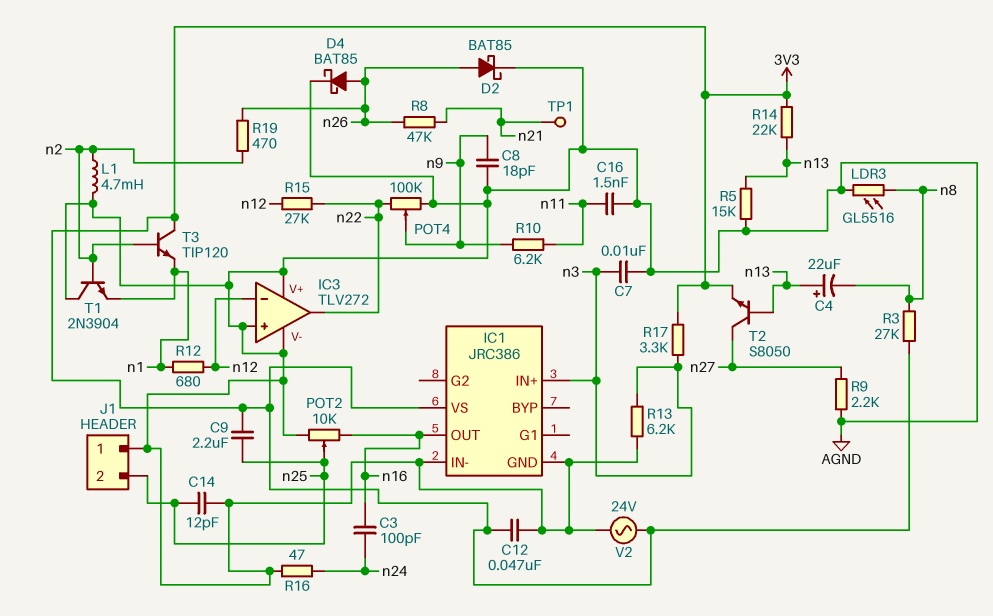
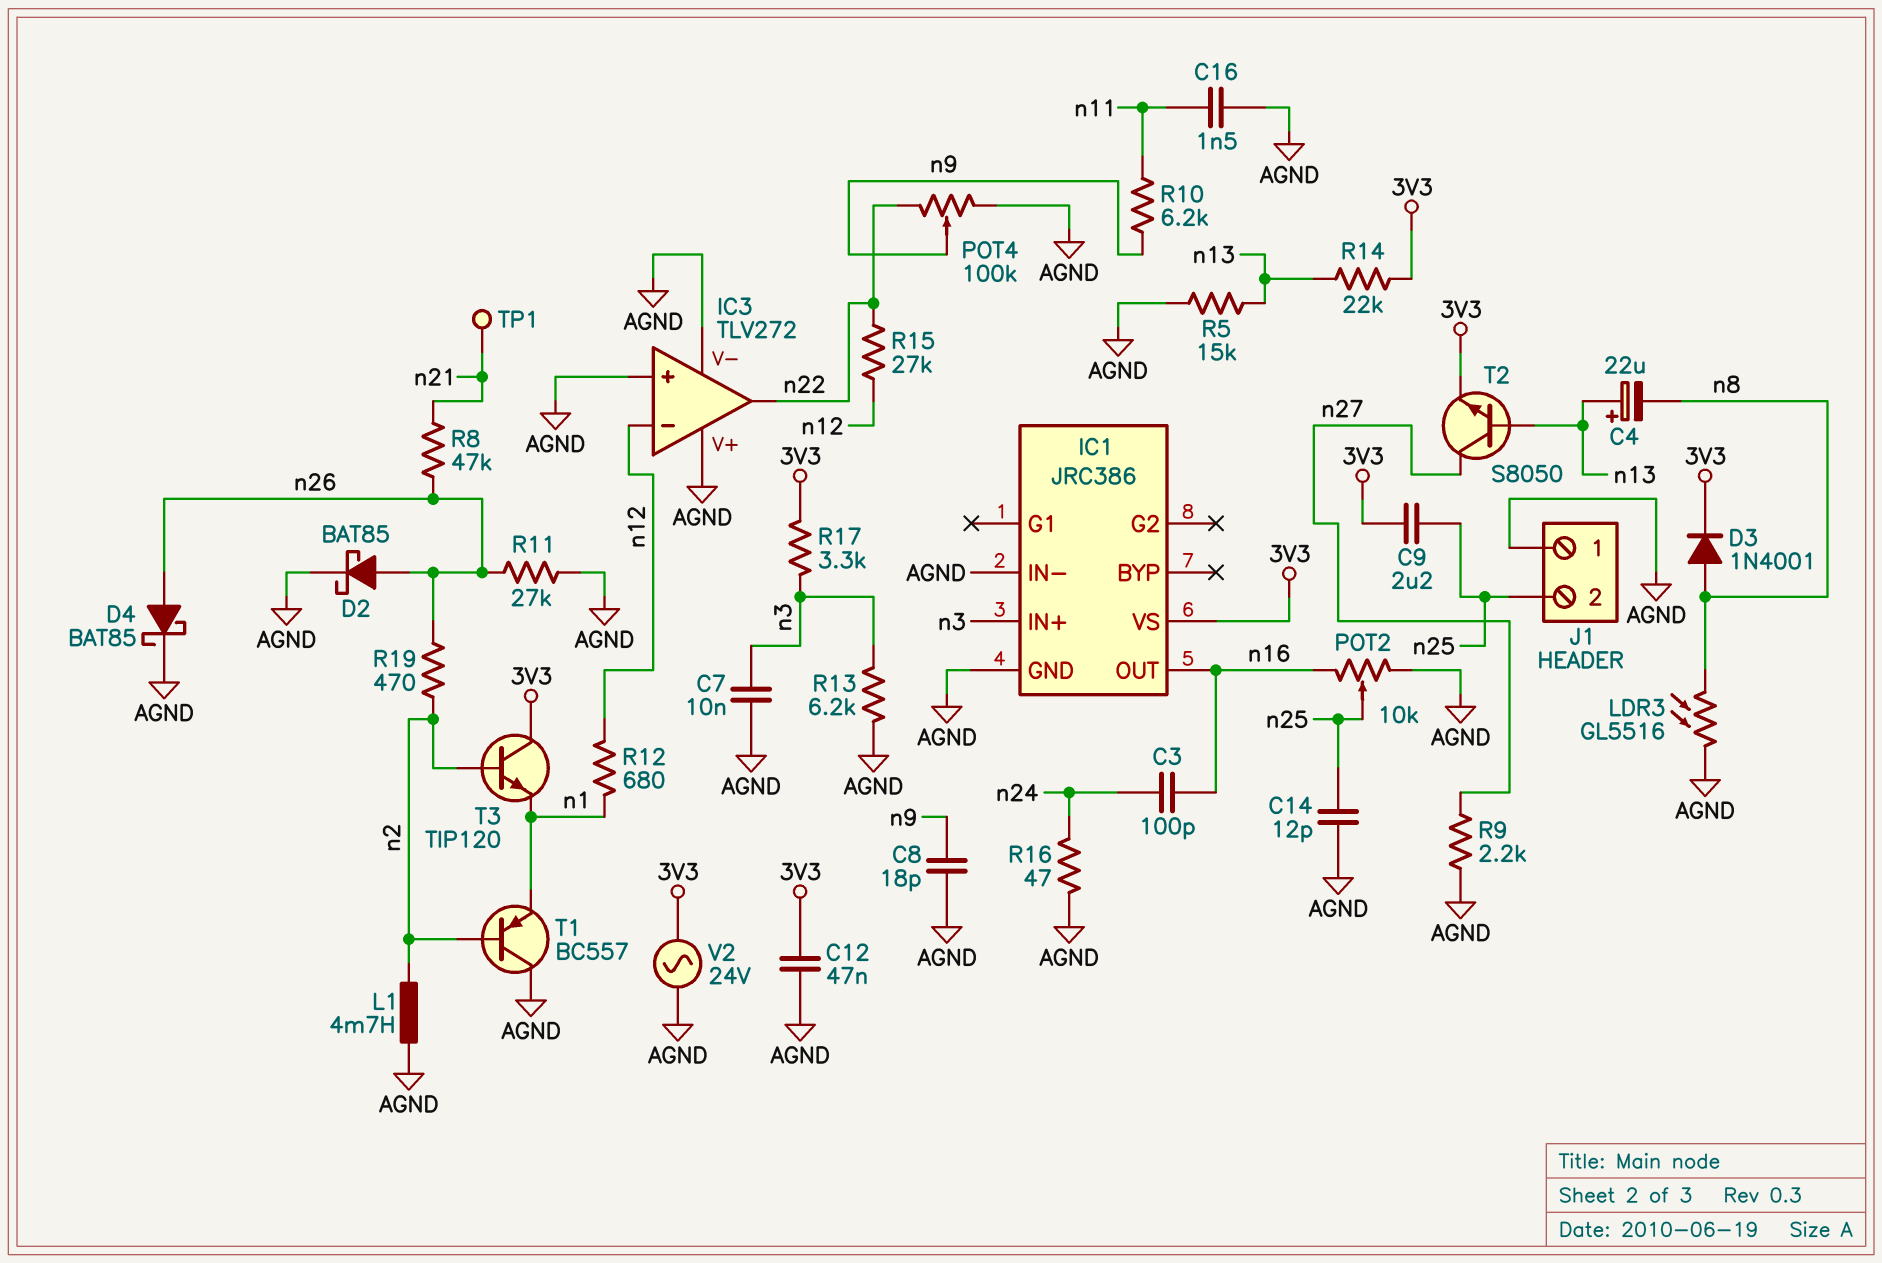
D3: none -> diode 1N4001 (A n8, K 3V3)
R3: 27k (3V3, n8) -> none
R11: none -> 27k (AGND, n26)
T1: NPN 2N3904 (B n2, C AGND, E n1) -> PNP BC557 (B n2, C AGND, E n1)

